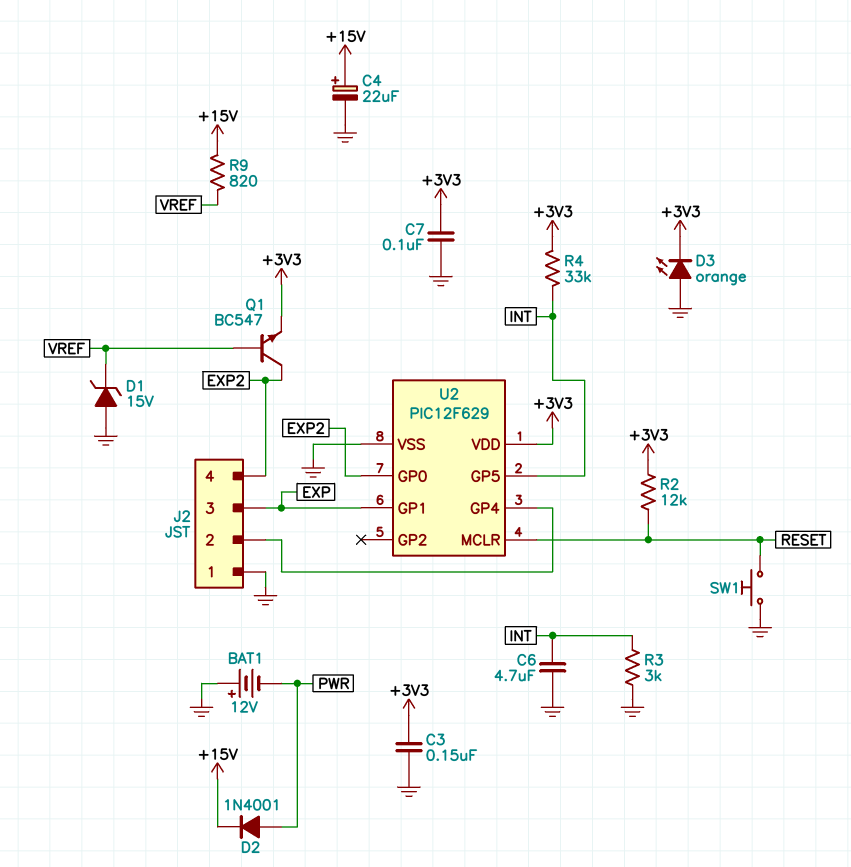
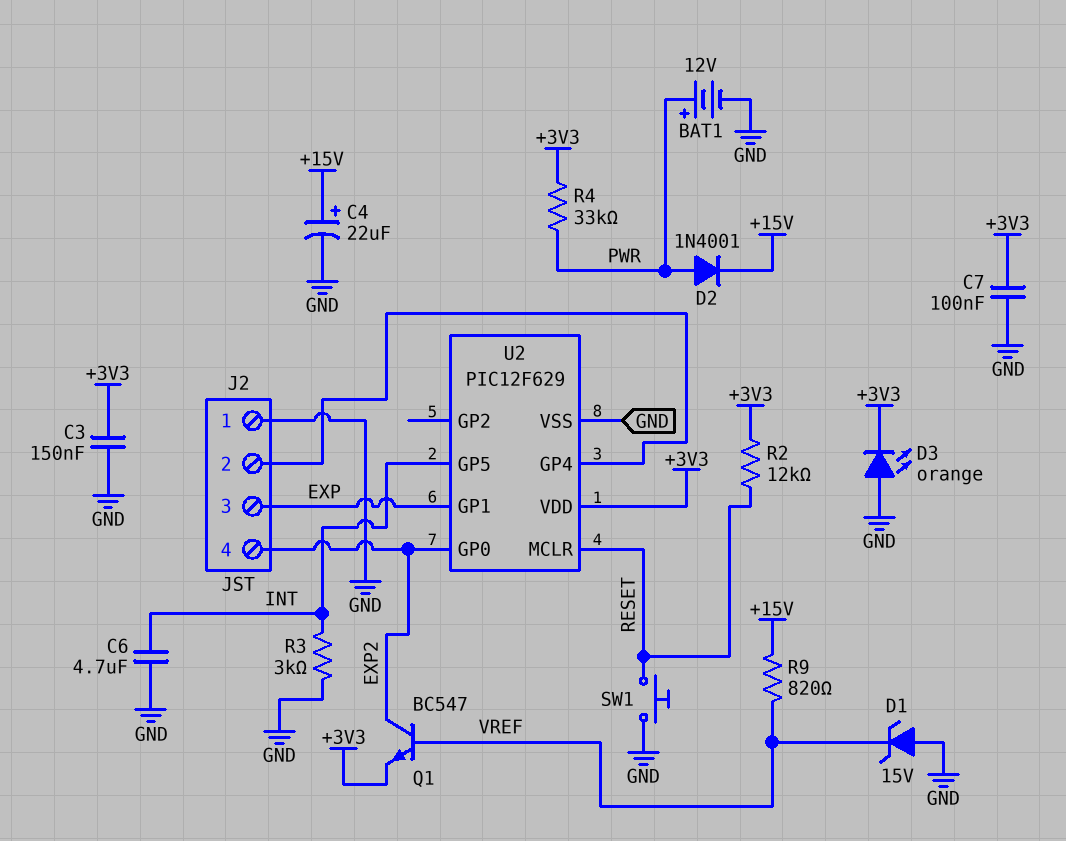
BAT1: 12V (plus GND, minus PWR) -> 12V (plus PWR, minus GND)
R4: 33k (+3V3, INT) -> 33k (+3V3, PWR)

